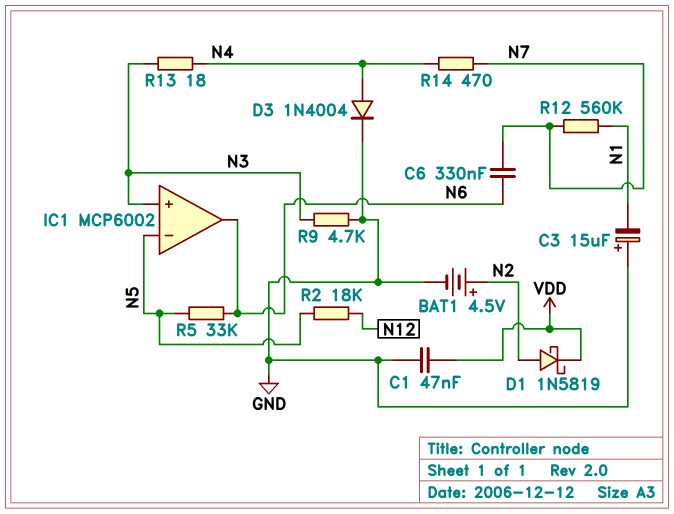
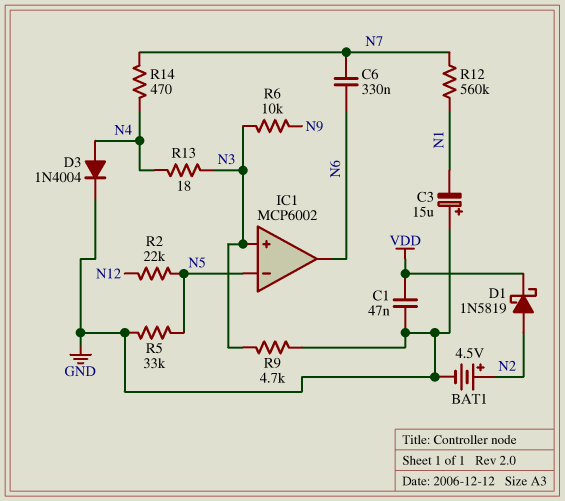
R2: 18k (N5, N12) -> 22k (N5, N12)
R5: 33k (N5, N6) -> 33k (GND, N5)
R6: none -> 10k (N3, N9)

